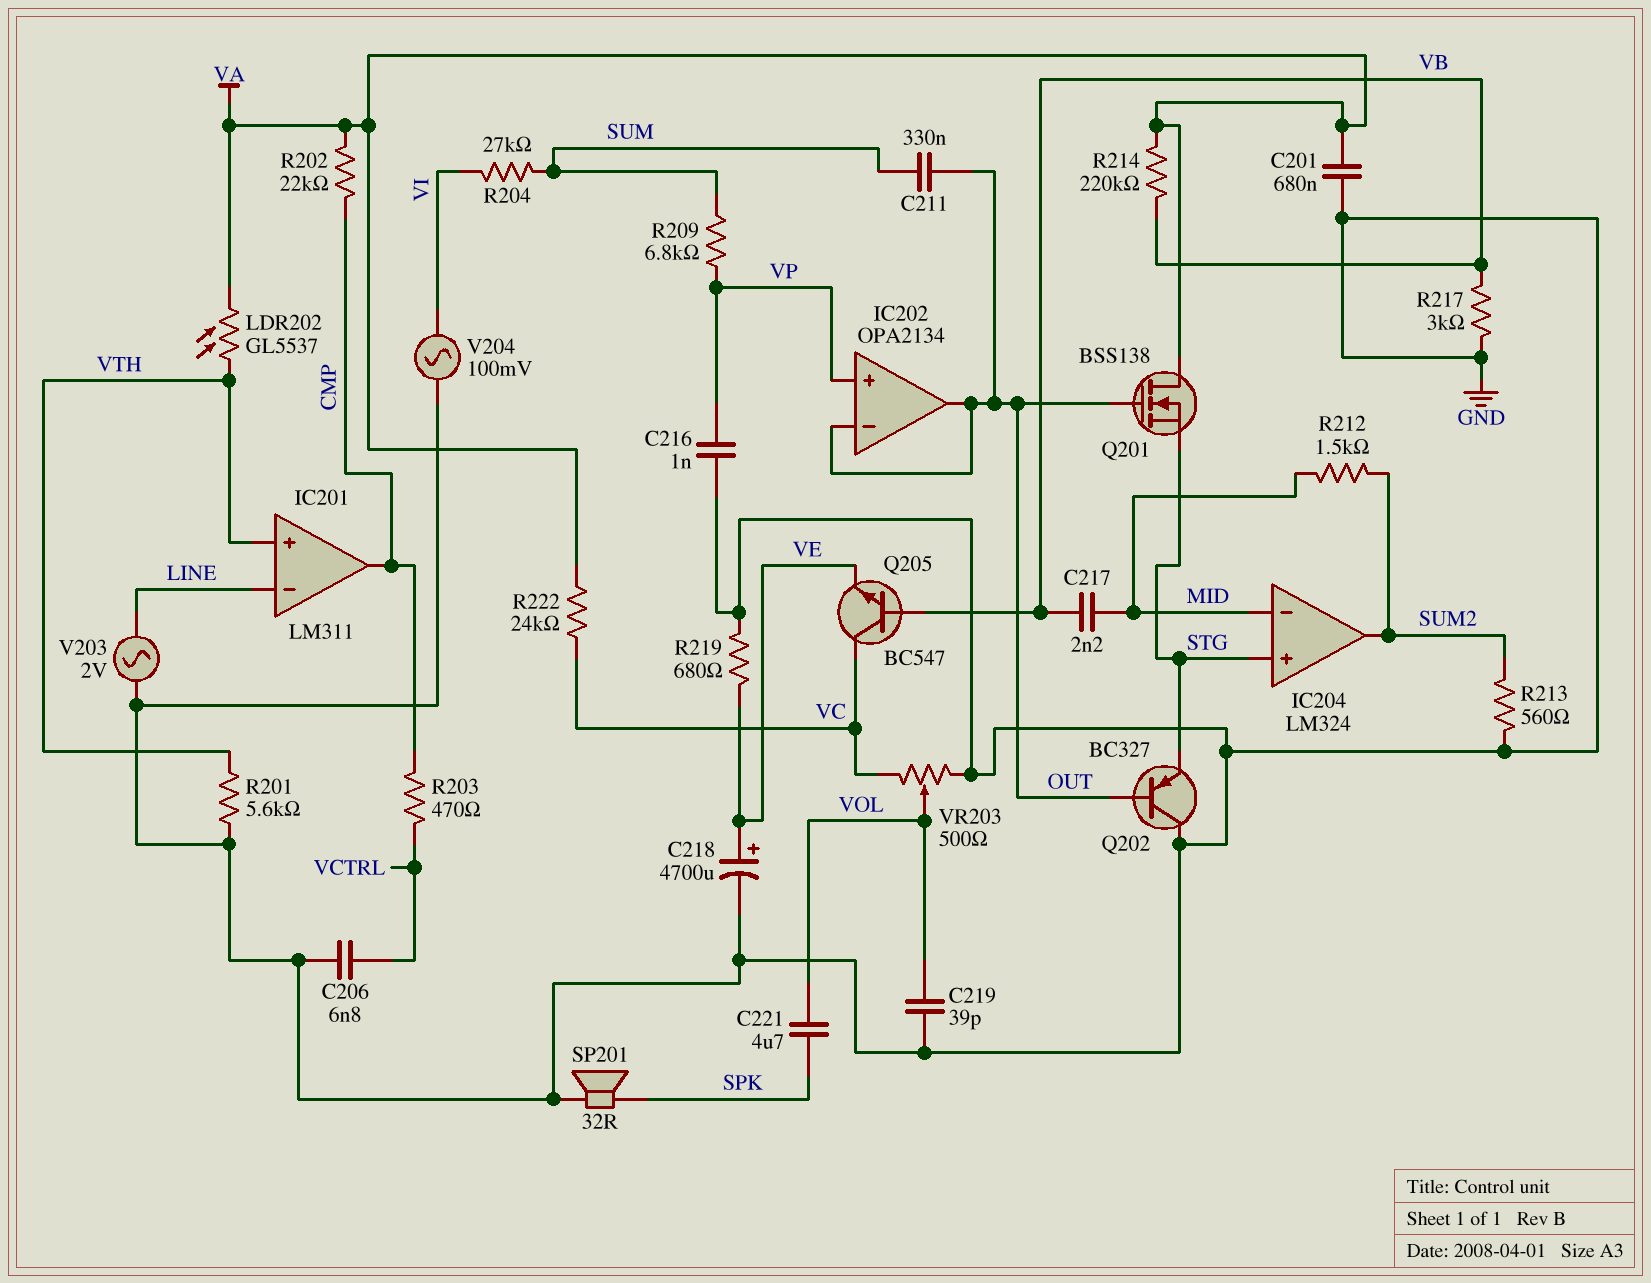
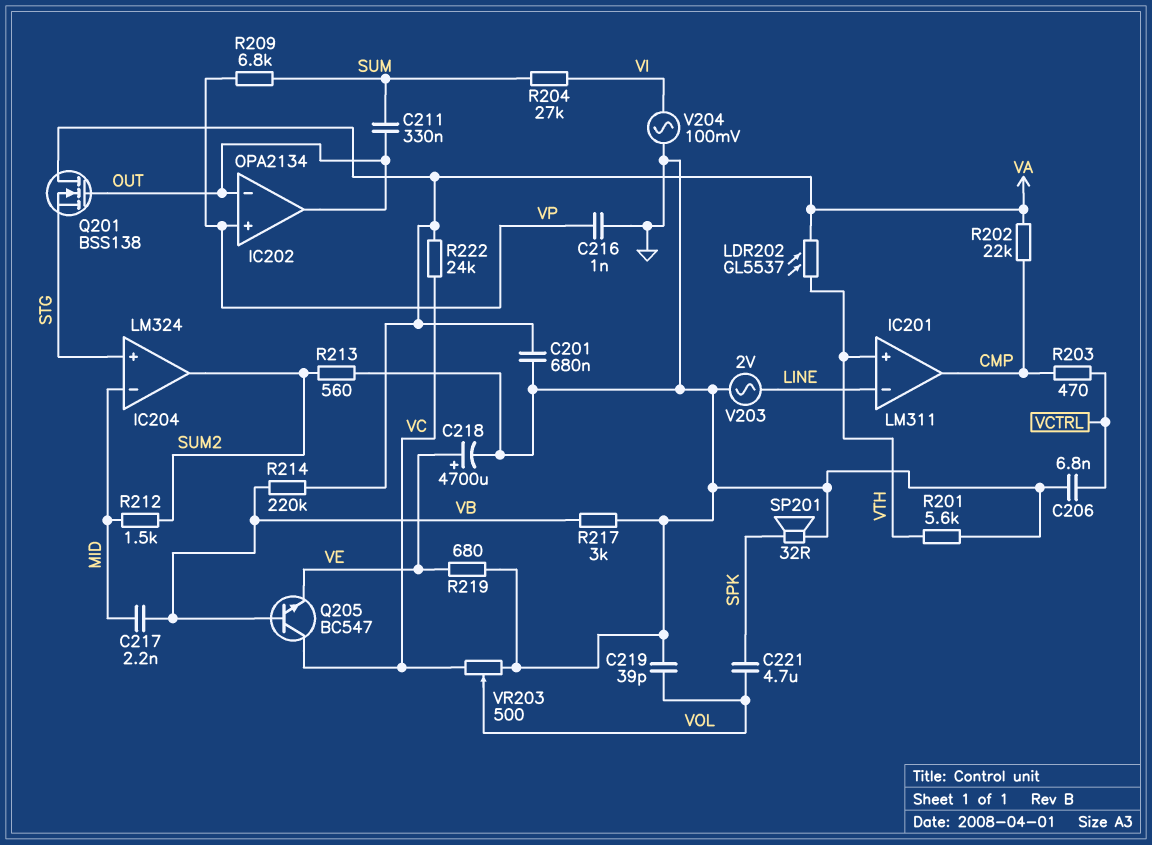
Q202: PNP BC327 (B OUT, C GND, E STG) -> none

